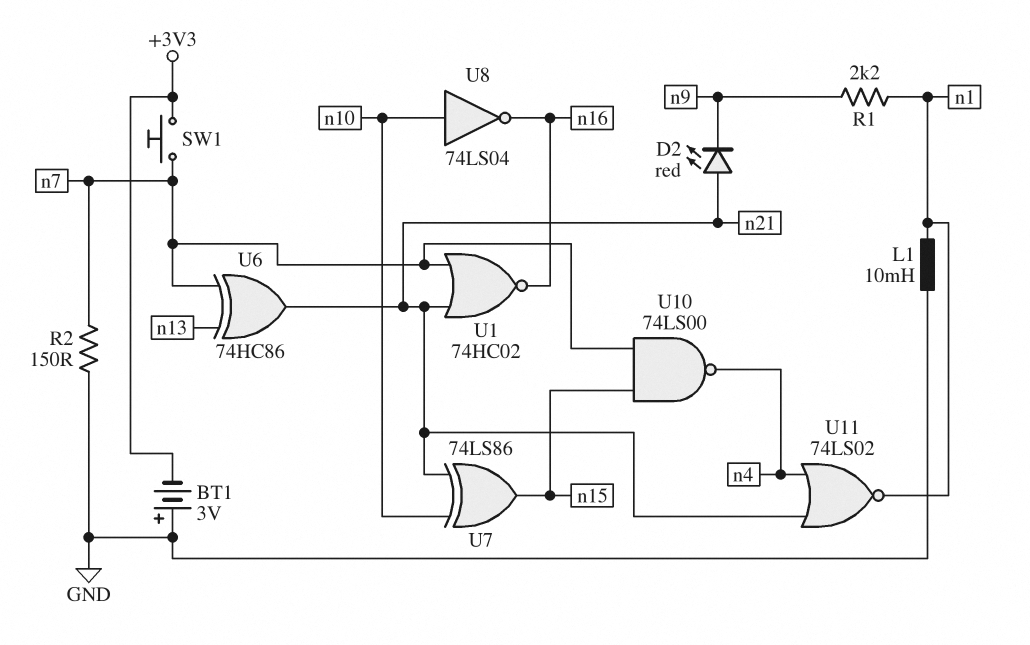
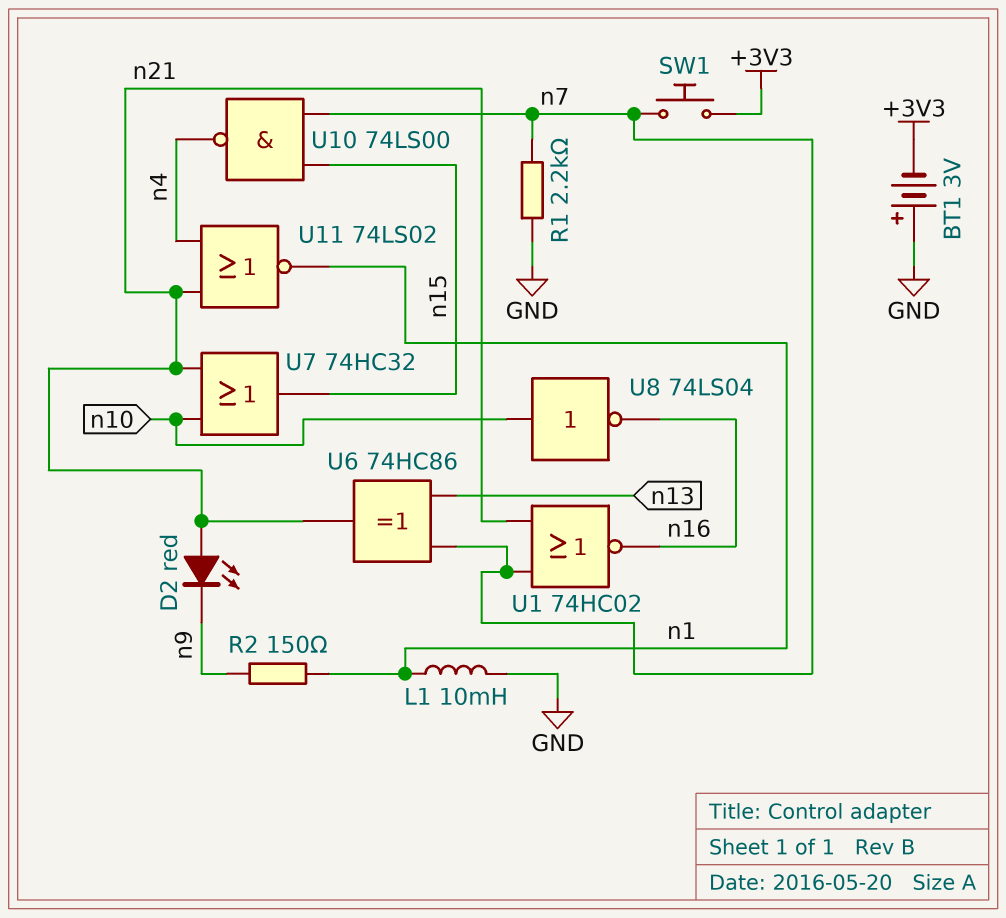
R1: 2.2k (n1, n9) -> 2.2k (GND, n7)
R2: 150 (GND, n7) -> 150 (n1, n9)
U7: XOR 74LS86 (in n10, in n21, out n15) -> OR 74HC32 (in n10, in n21, out n15)

